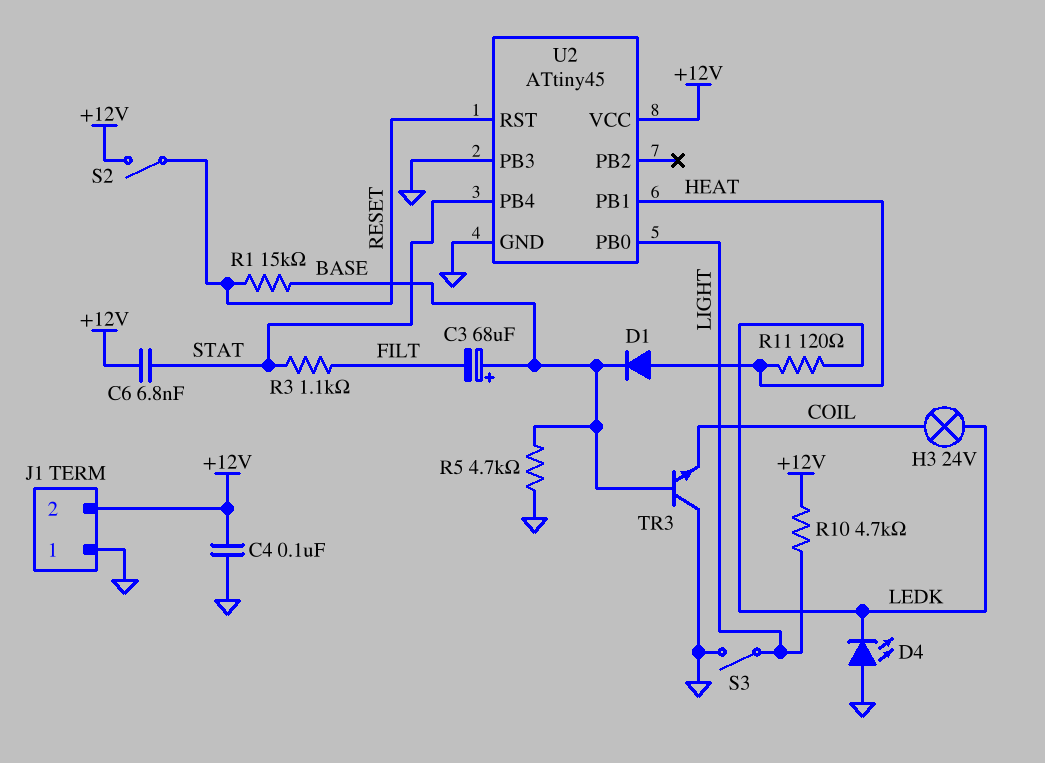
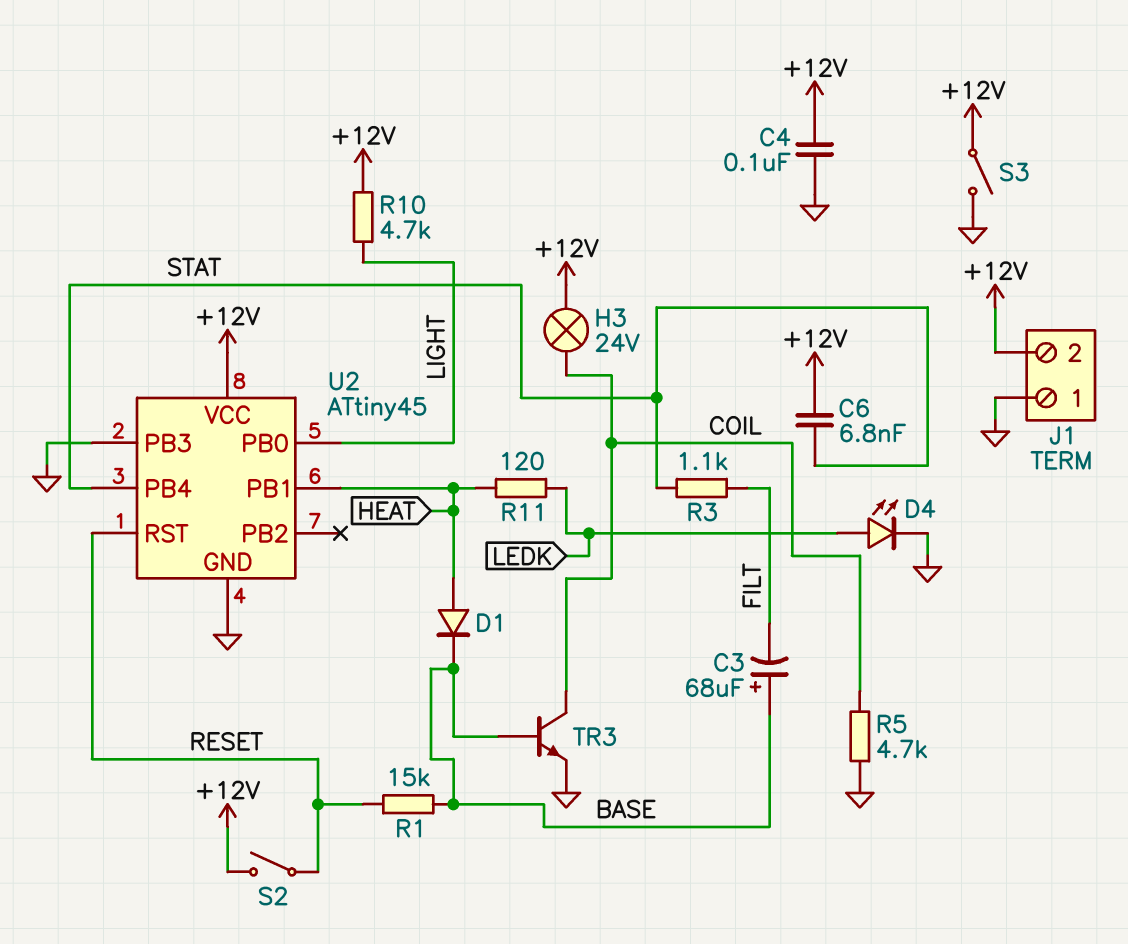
D4: LED (A GND, K LEDK) -> LED (A LEDK, K GND)
H3: lamp 24V (COIL, LEDK) -> lamp 24V (+12V, COIL)
R5: 4.7k (BASE, GND) -> 4.7k (COIL, GND)
S3: switch (GND, LIGHT) -> switch (+12V, GND)
TR3: NPN (B BASE, C GND, E COIL) -> NPN (B BASE, C COIL, E GND)

